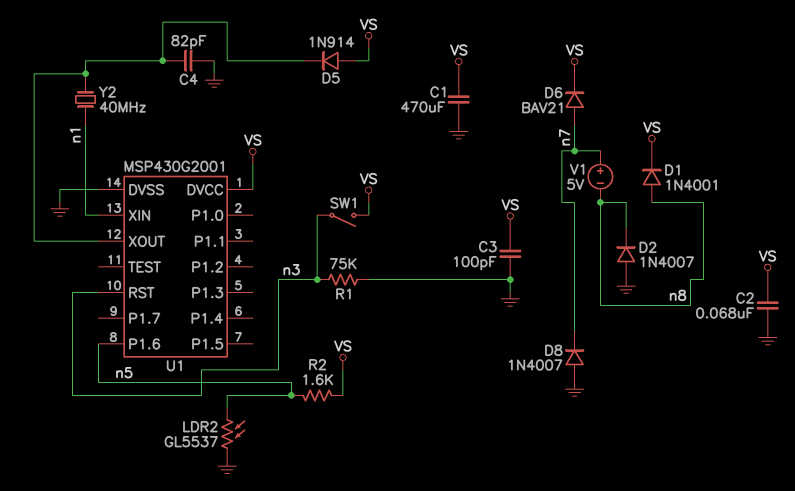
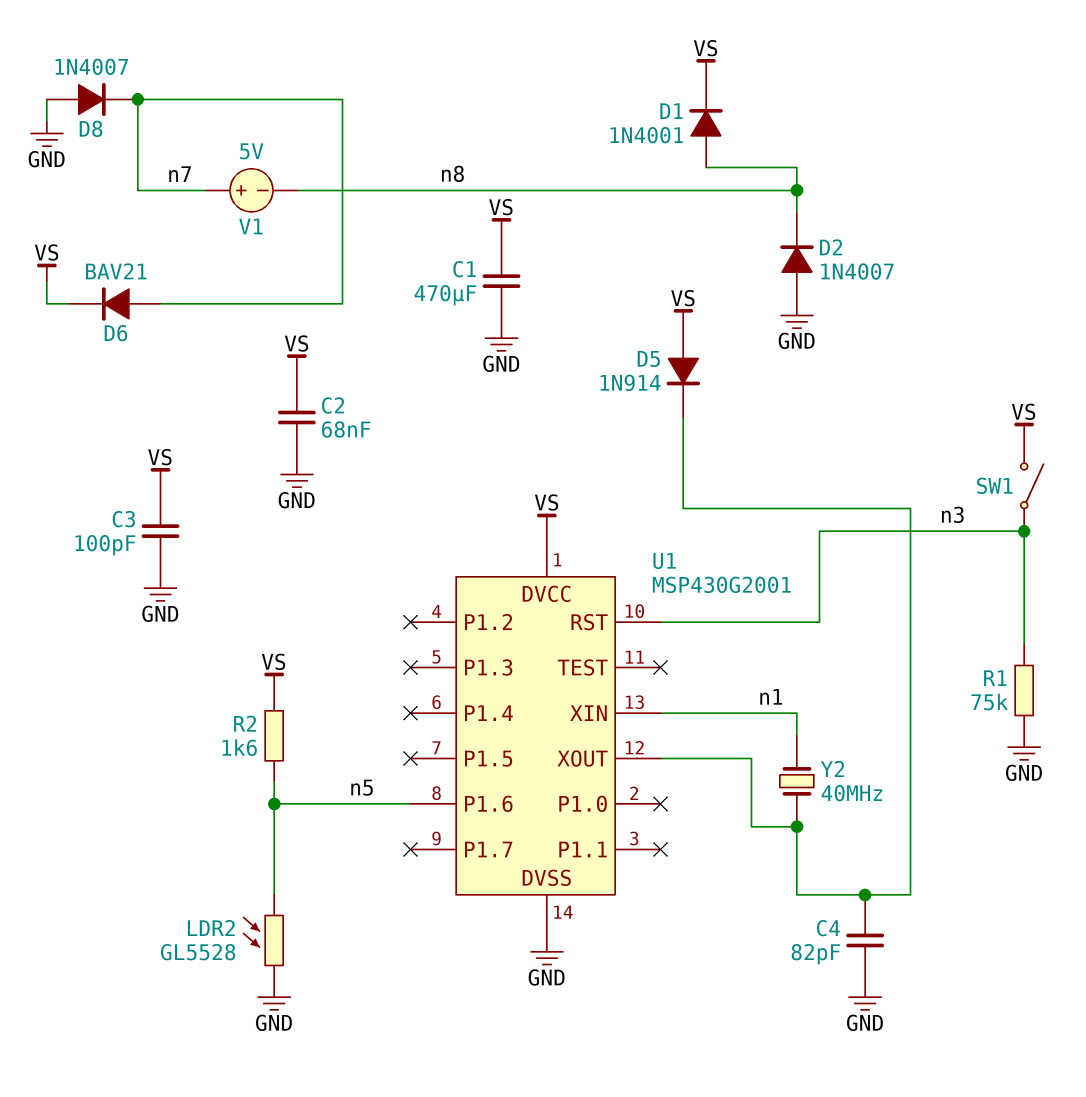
LDR2: GL5537 (GND, n5) -> GL5528 (GND, n5)

